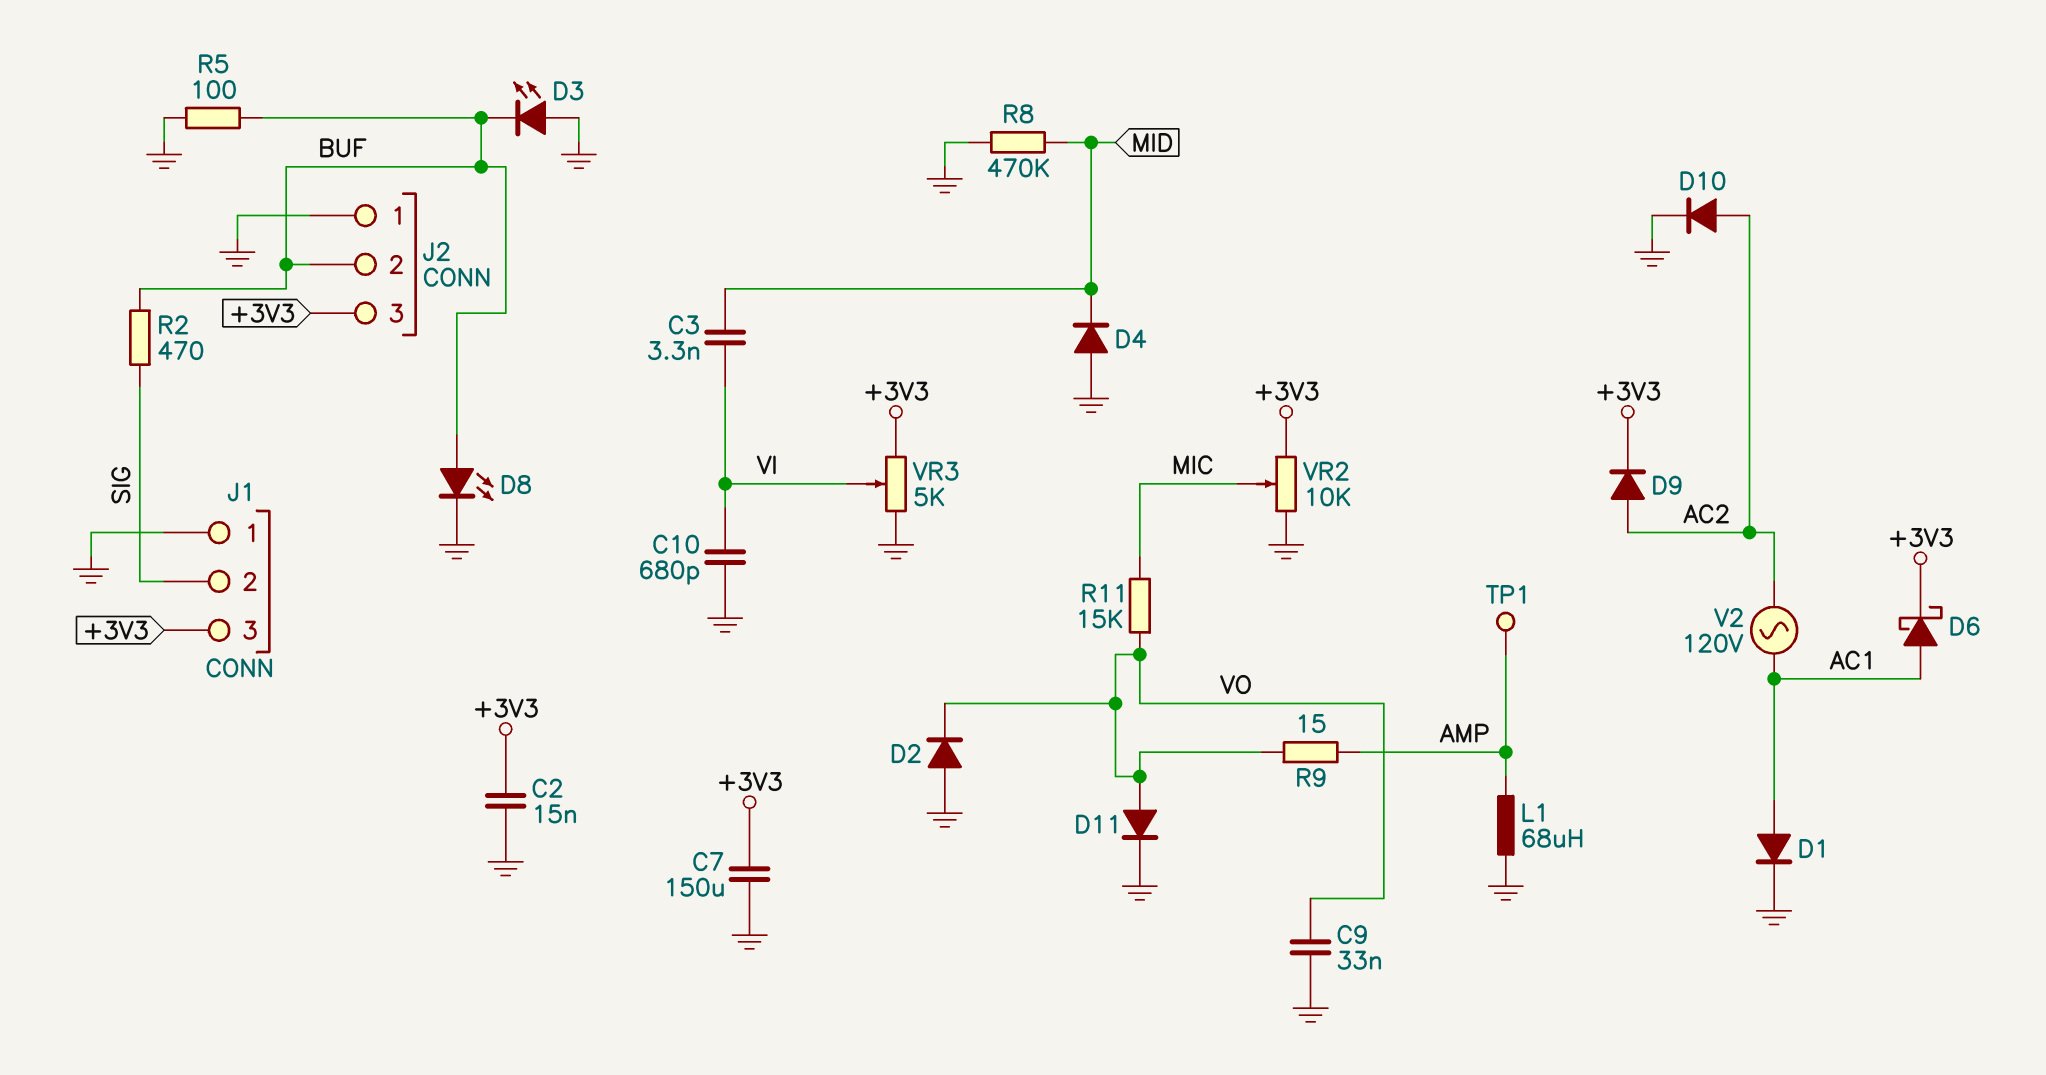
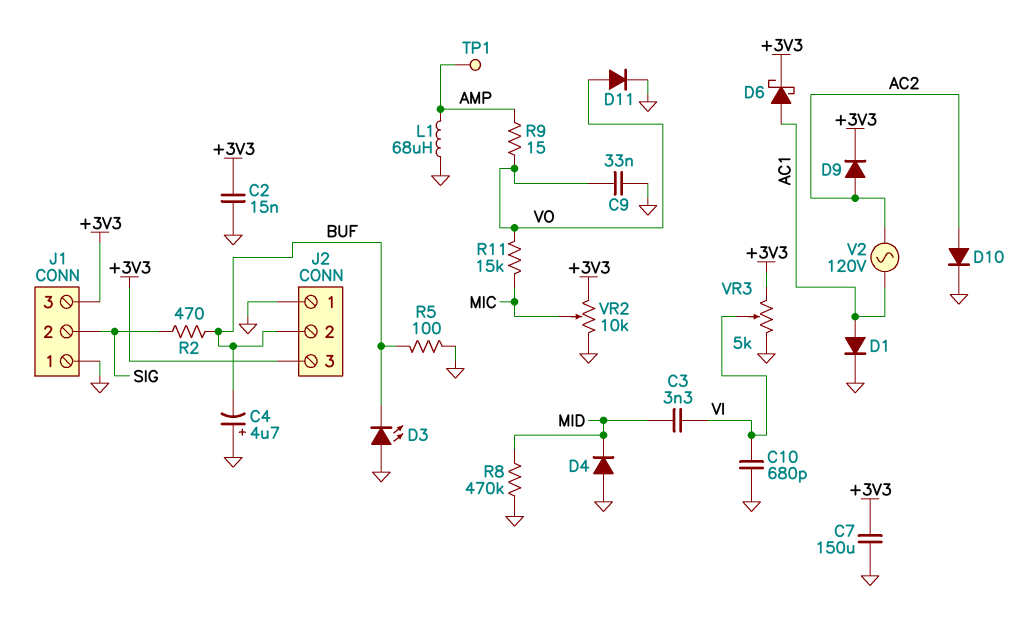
C4: none -> 4.7uF (plus GND, minus BUF)
D2: diode (A GND, K VO) -> none
D8: LED (A BUF, K GND) -> none

